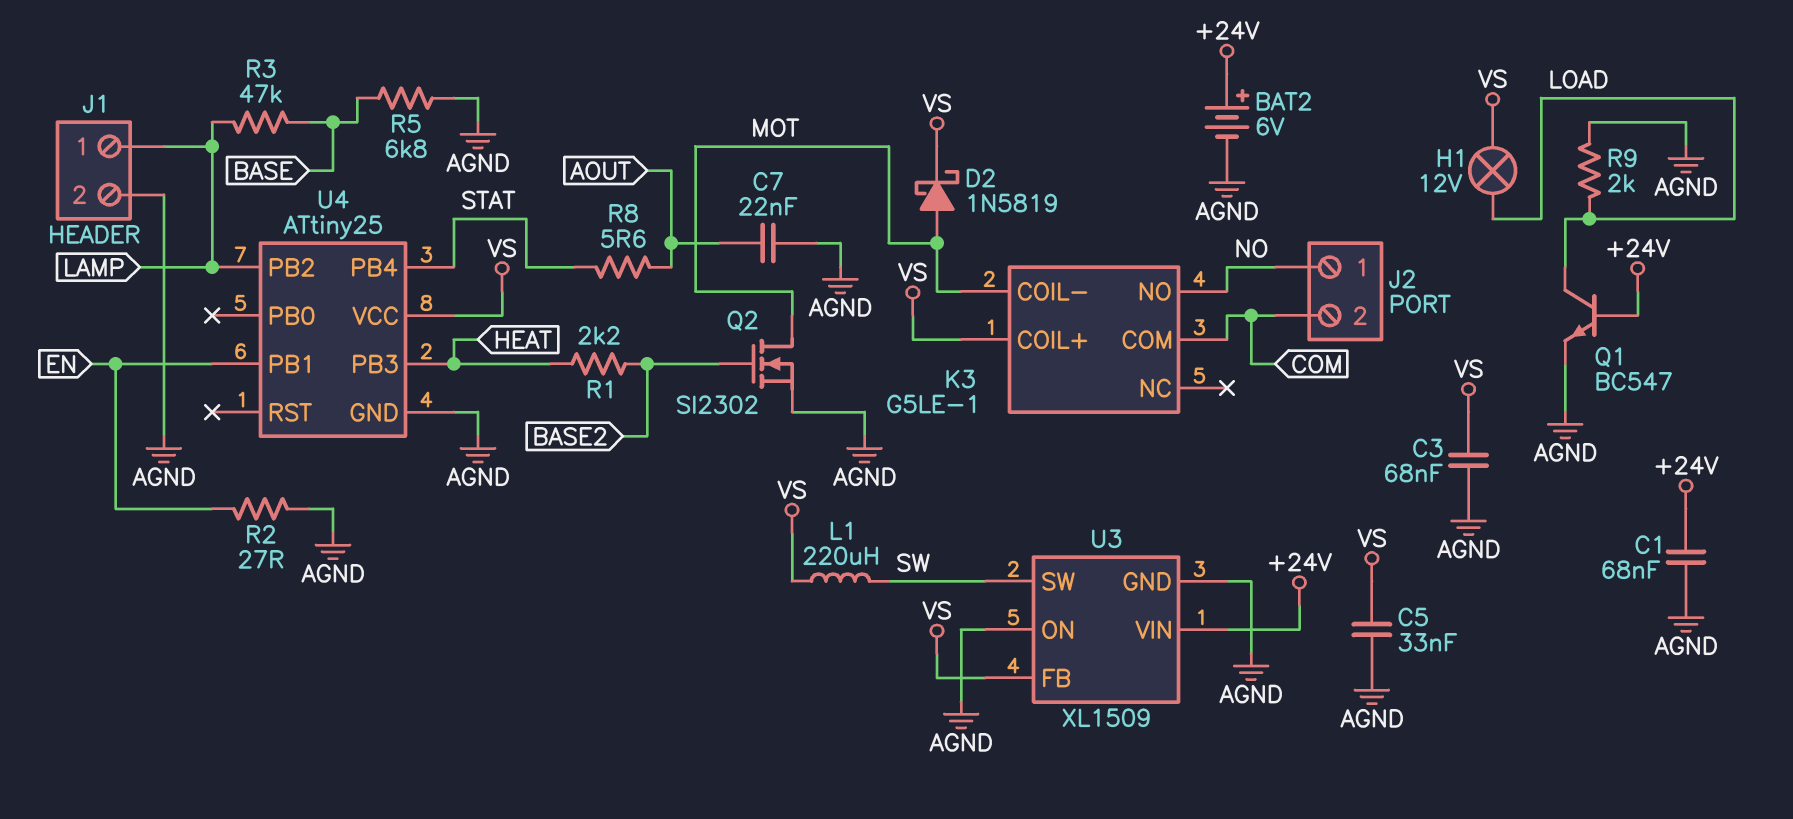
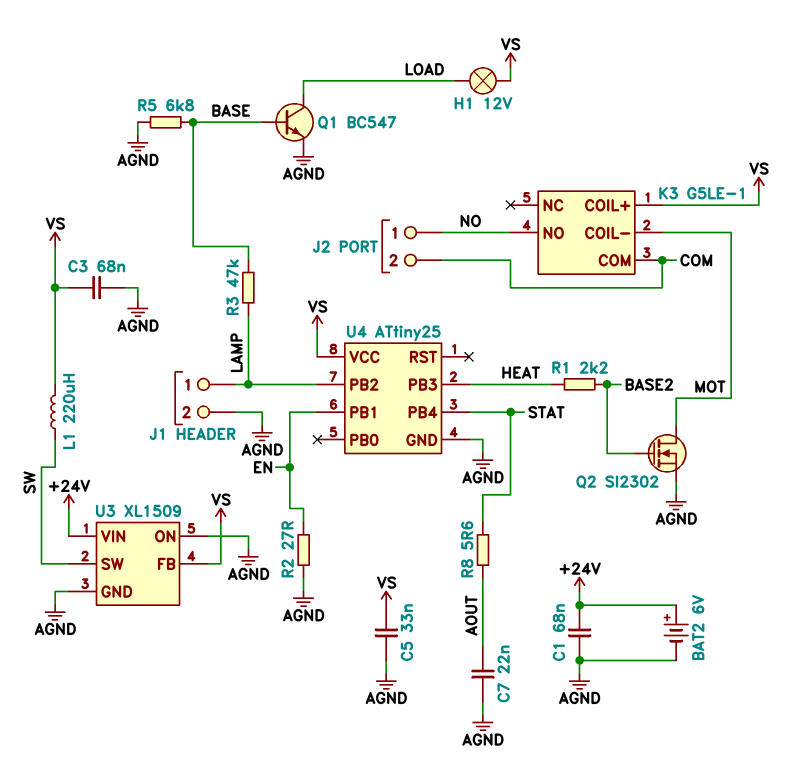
D2: schottky 1N5819 (A MOT, K VS) -> none
Q1: NPN BC547 (B +24V, C LOAD, E AGND) -> NPN BC547 (B BASE, C LOAD, E AGND)
R9: 2k (AGND, LOAD) -> none

